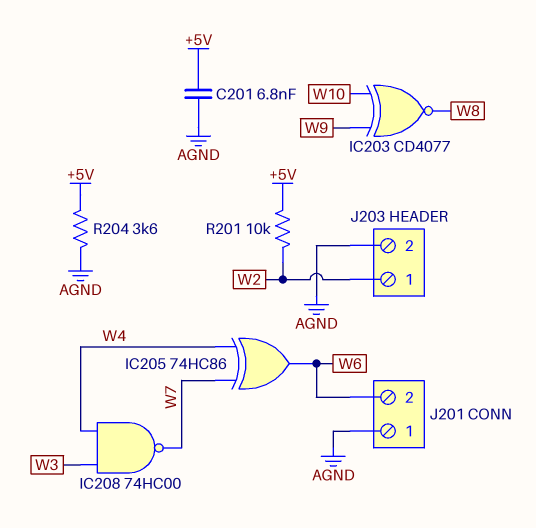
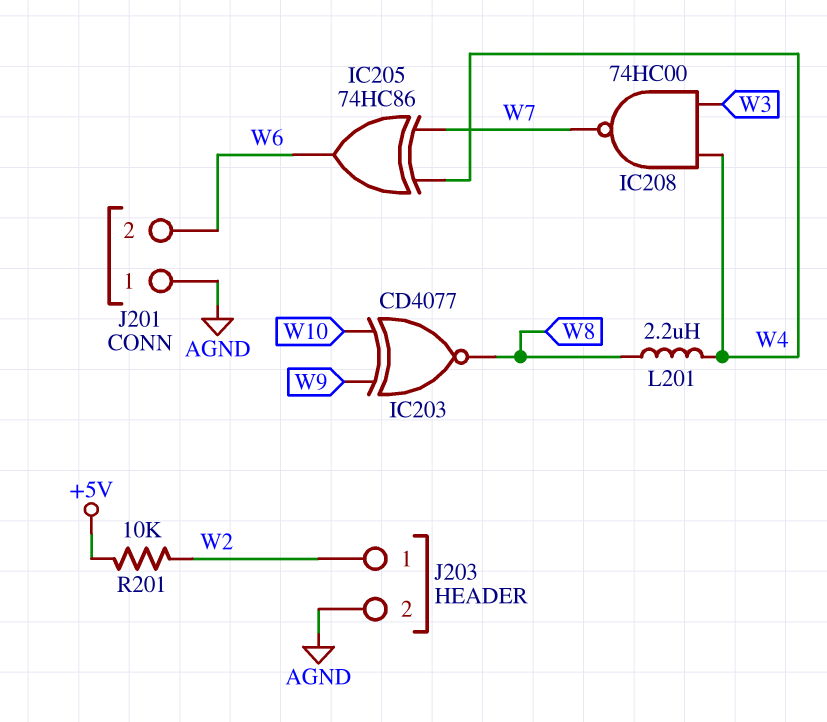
C201: 6.8nF (+5V, AGND) -> none
L201: none -> 2.2uH (W4, W8)
R204: 3.6k (+5V, AGND) -> none

